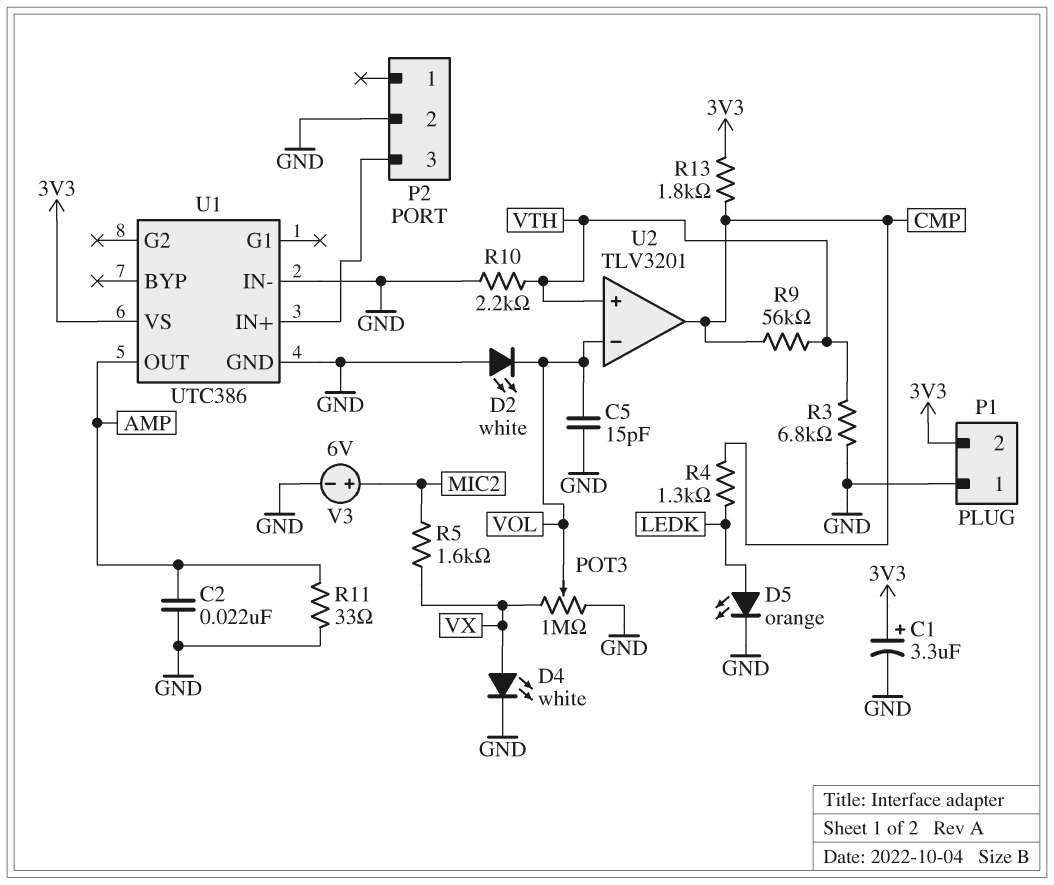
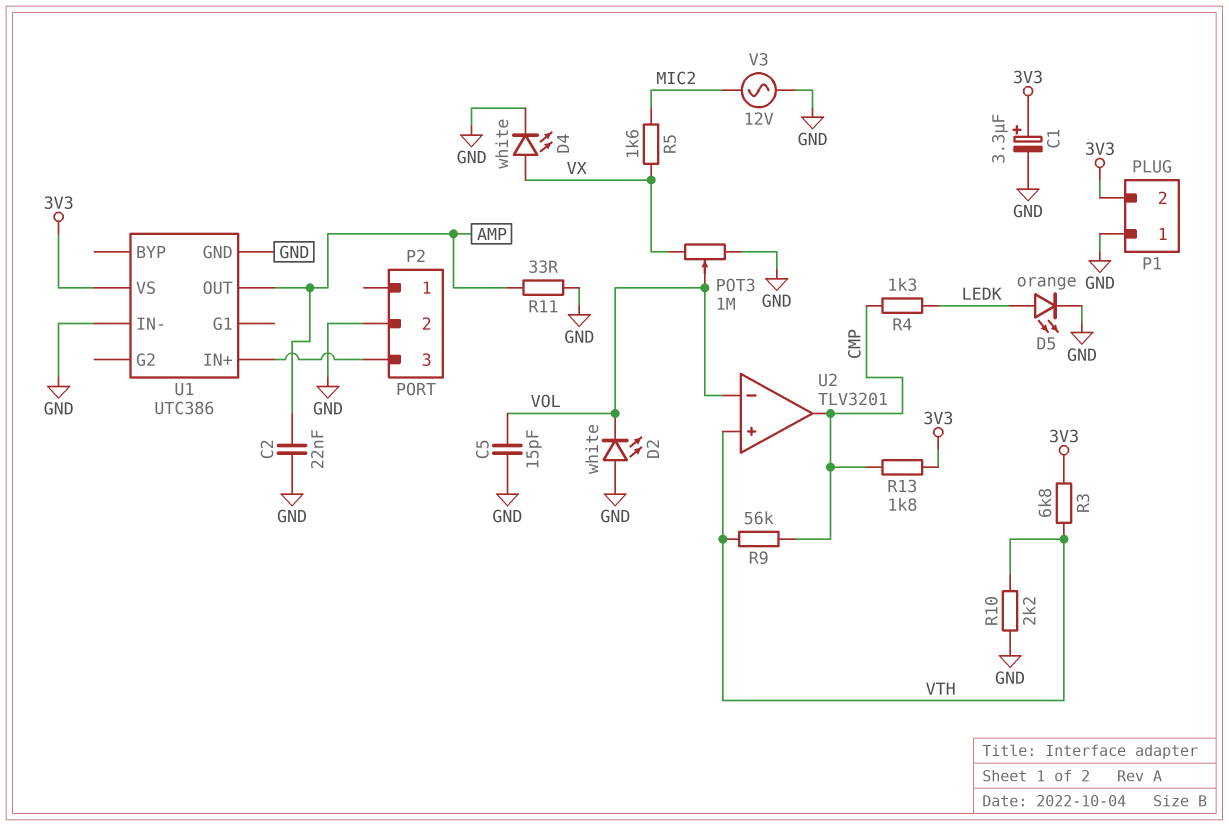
R3: 6.8k (GND, VTH) -> 6.8k (3V3, VTH)
V3: 6V (plus MIC2, minus GND) -> AC 12V (GND, MIC2)

